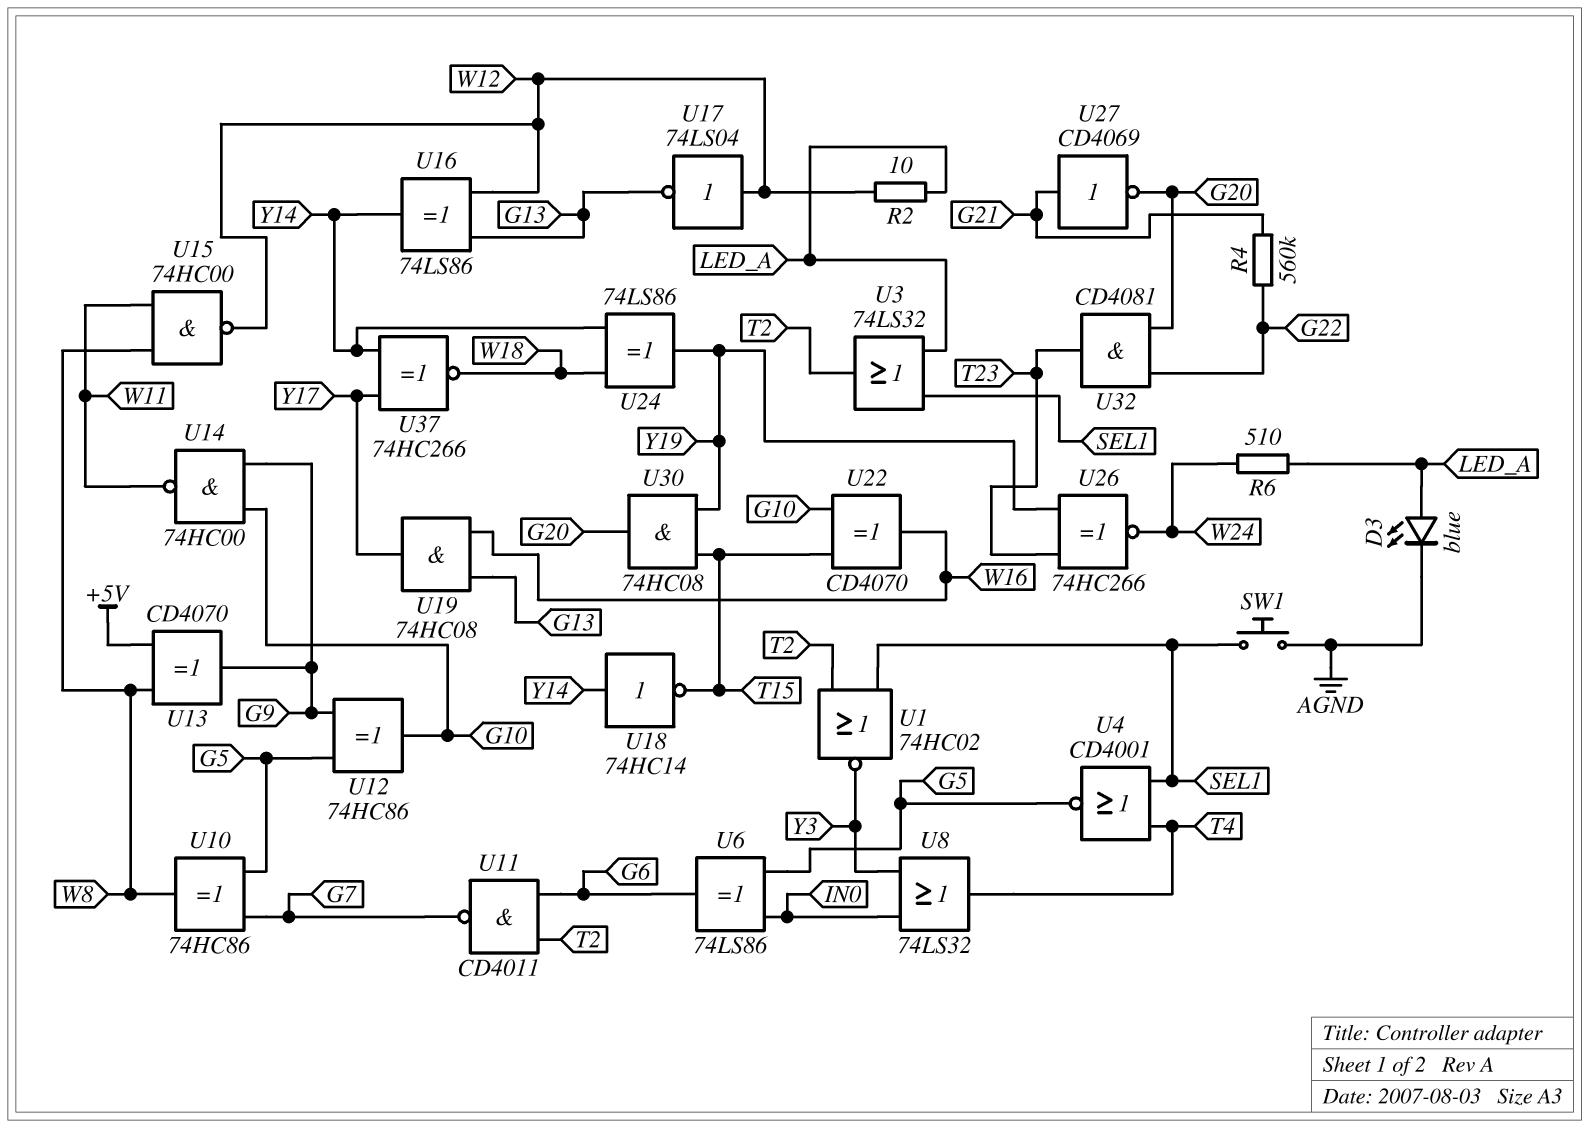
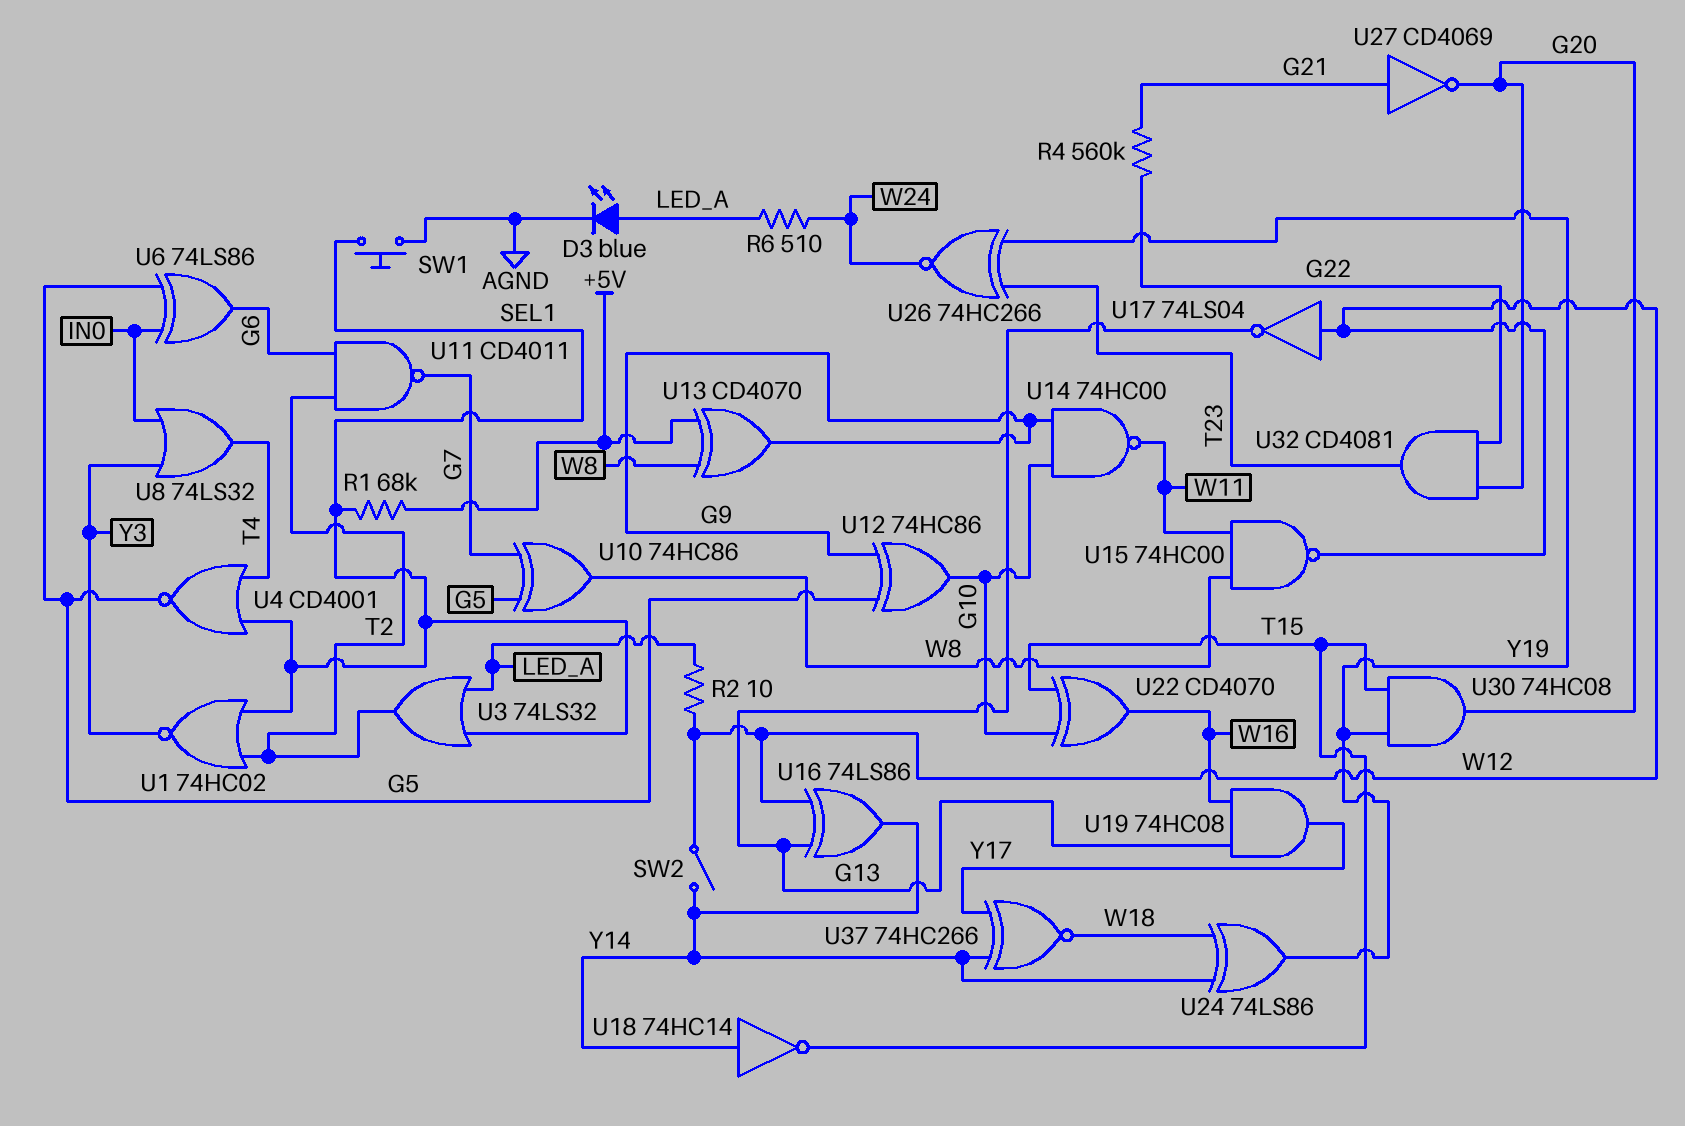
R1: none -> 68k (+5V, SEL1)
SW2: none -> switch (W12, Y14)

